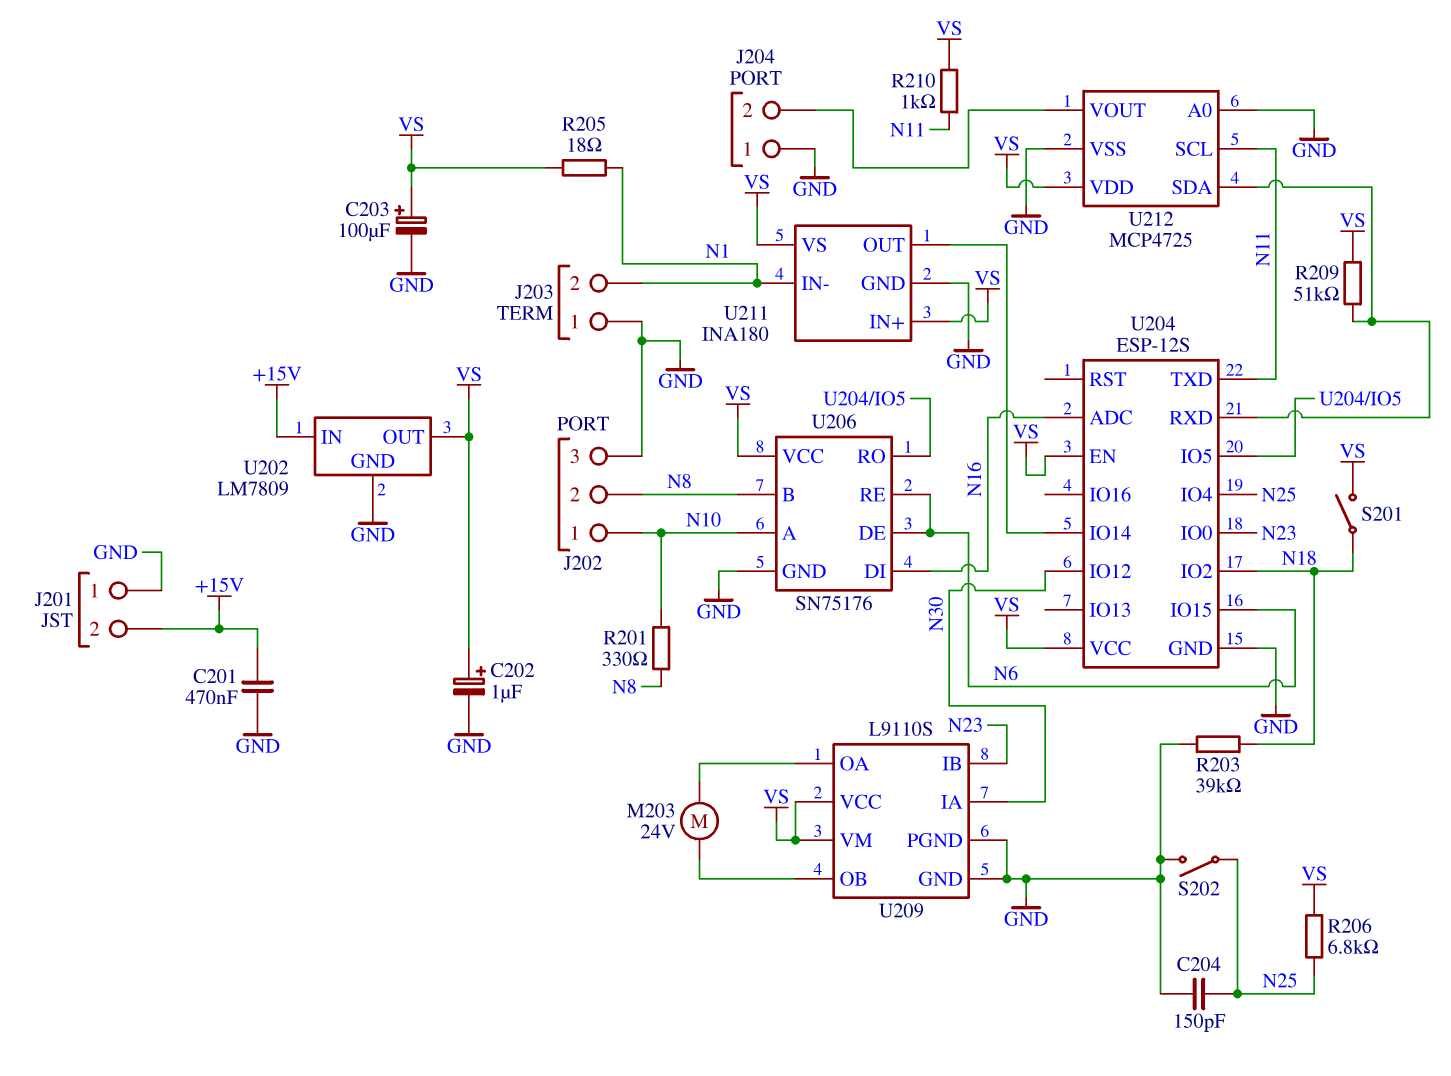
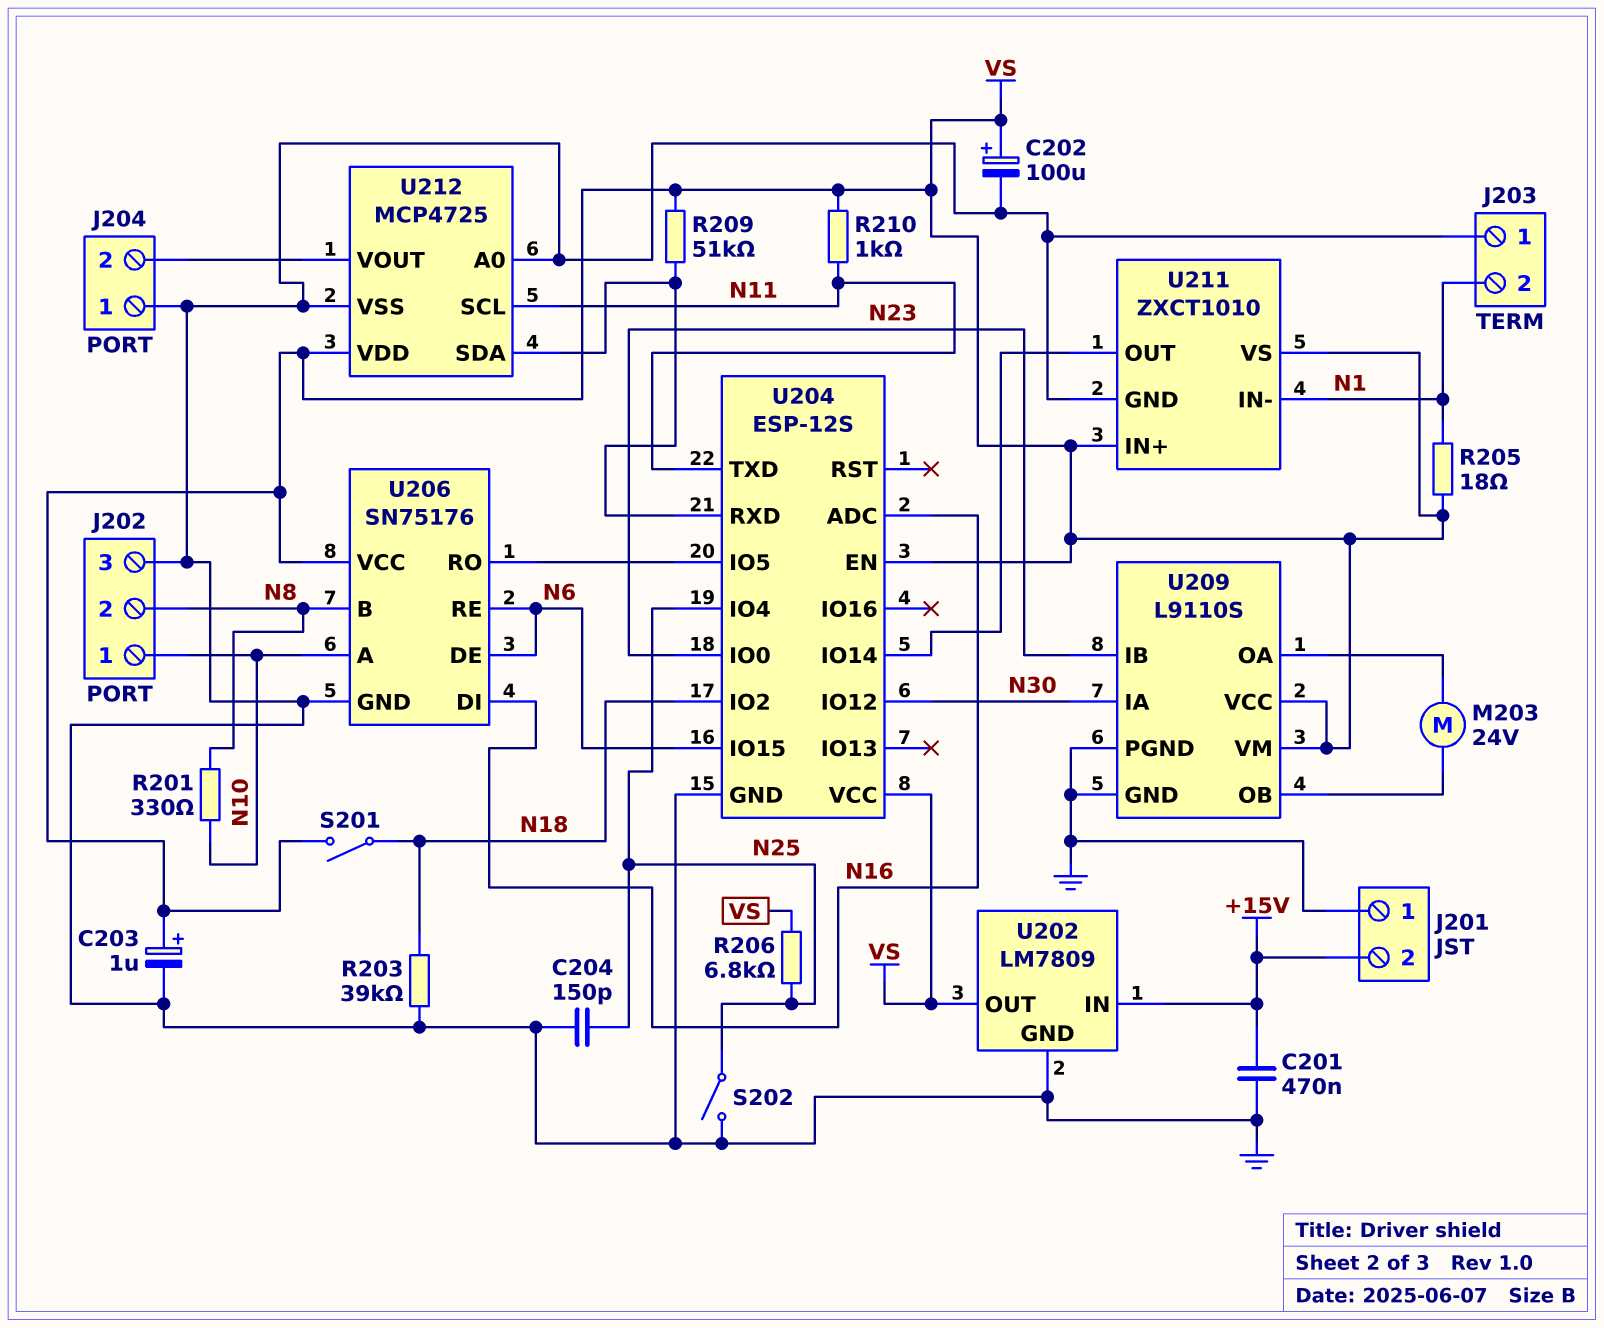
C202: 1uF (plus VS, minus GND) -> 100uF (plus VS, minus GND)
C203: 100uF (plus VS, minus GND) -> 1uF (plus VS, minus GND)
U211: INA180 -> ZXCT1010

